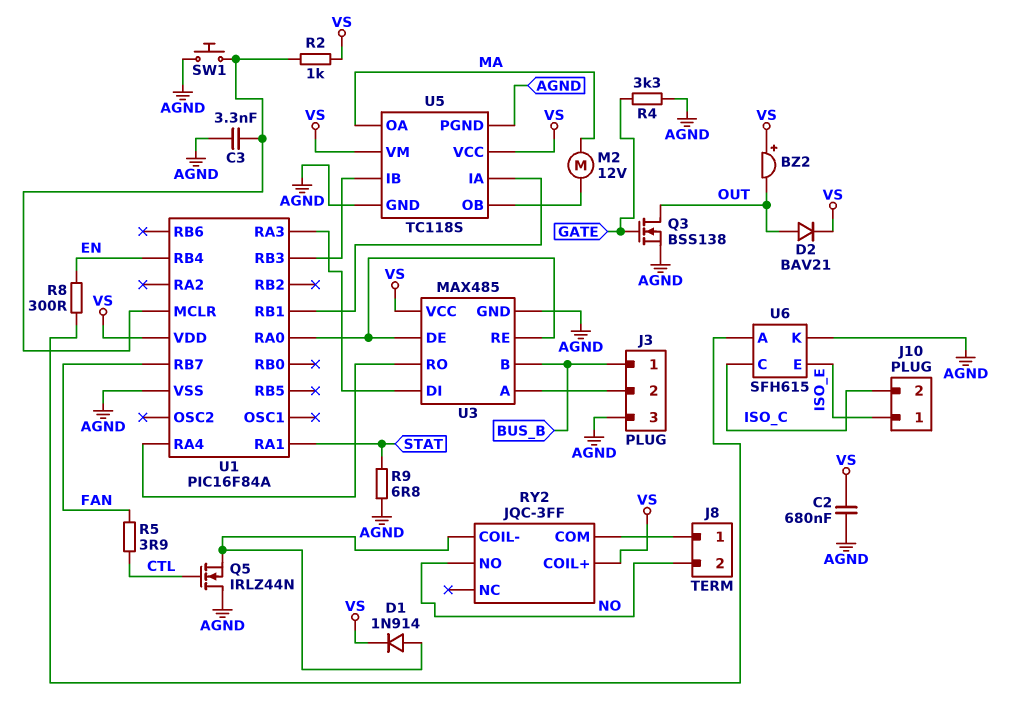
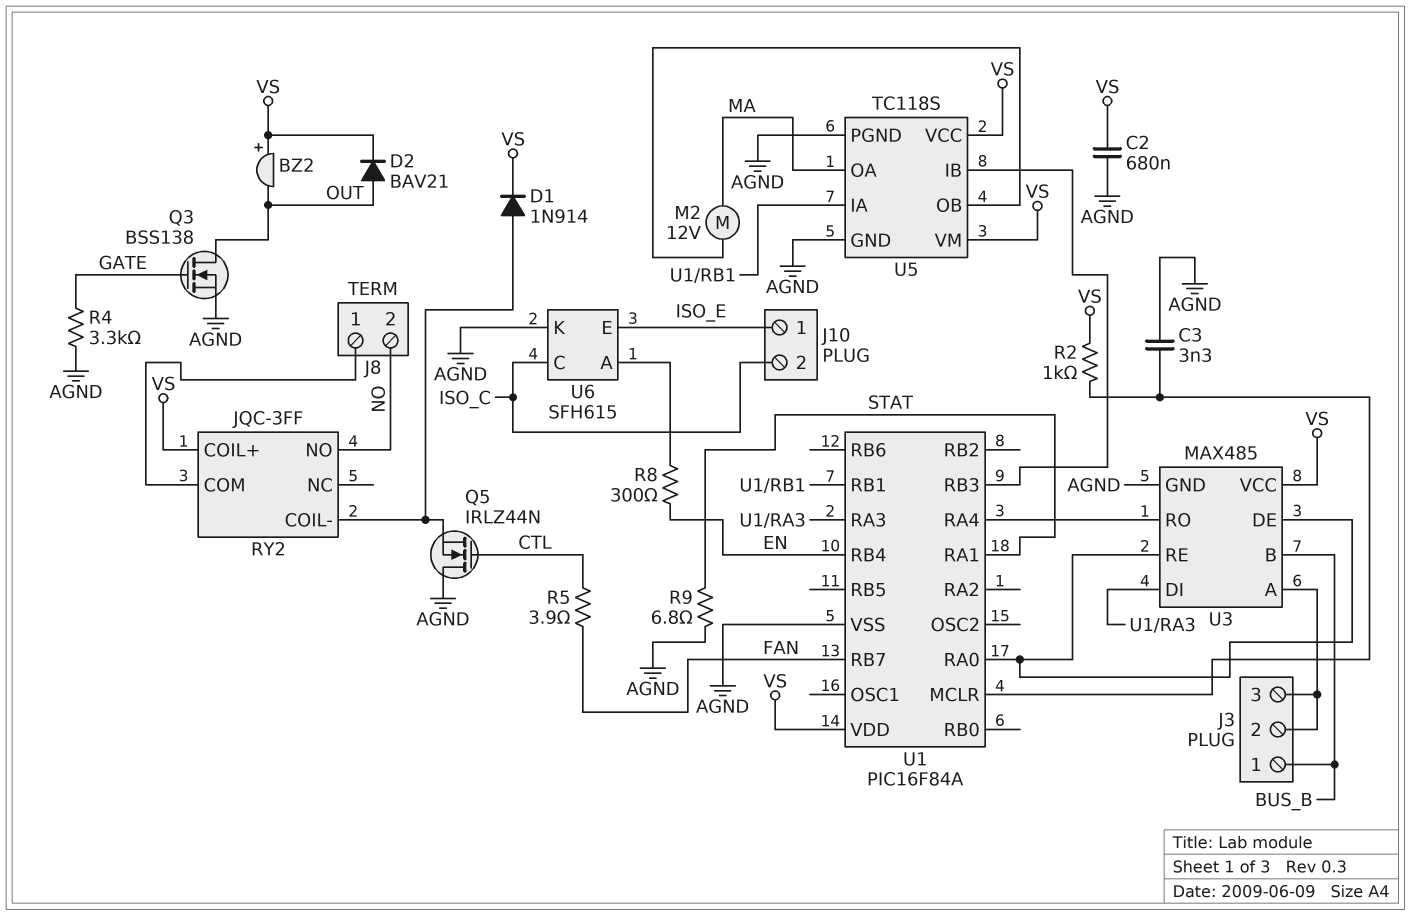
J3 pin 3: AGND -> J3/2
SW1: button (AGND, U1/MCLR) -> none

